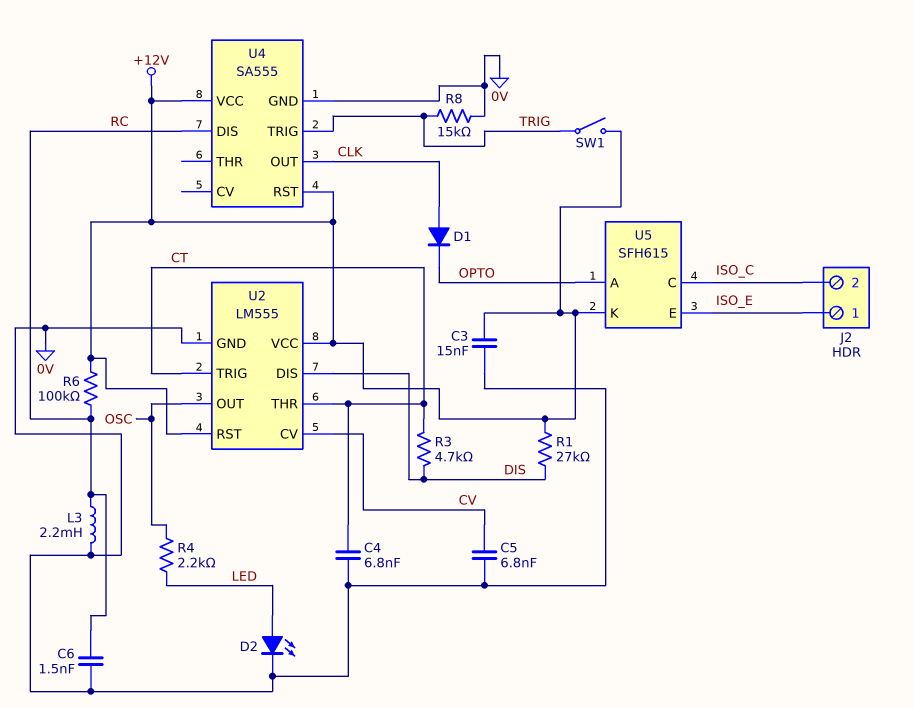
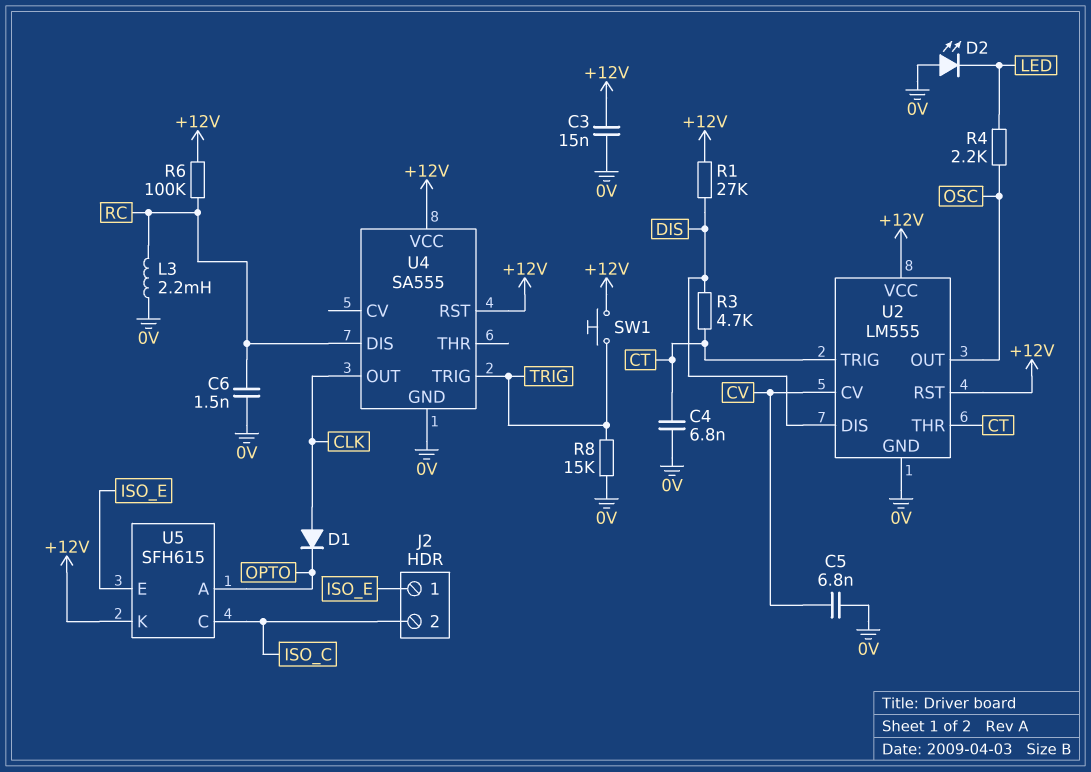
D2: LED (A LED, K 0V) -> LED (A 0V, K LED)
SW1: switch (+12V, TRIG) -> button (+12V, TRIG)

